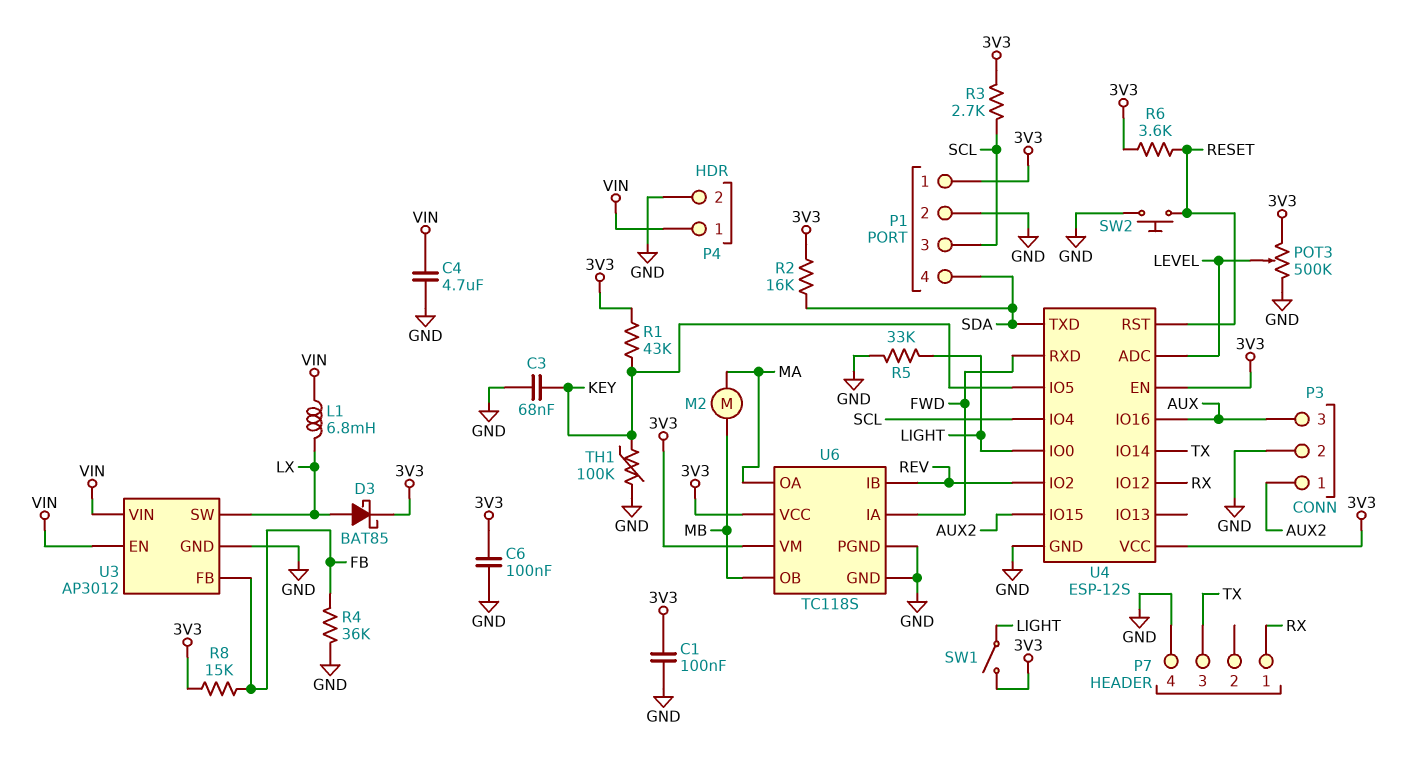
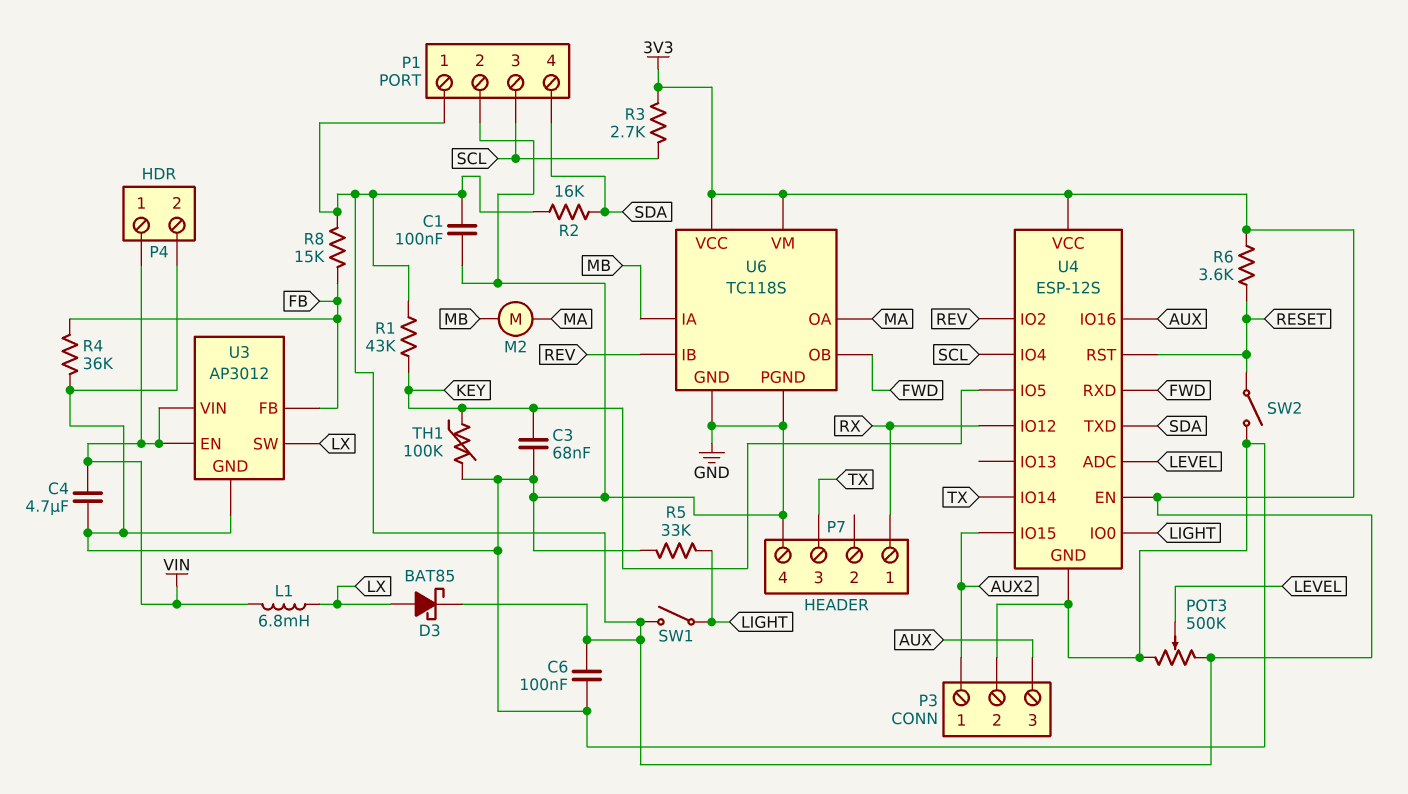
SW2: button (GND, RESET) -> switch (GND, RESET)
U6 pin IA: FWD -> MB
U6 pin OB: MB -> FWD

